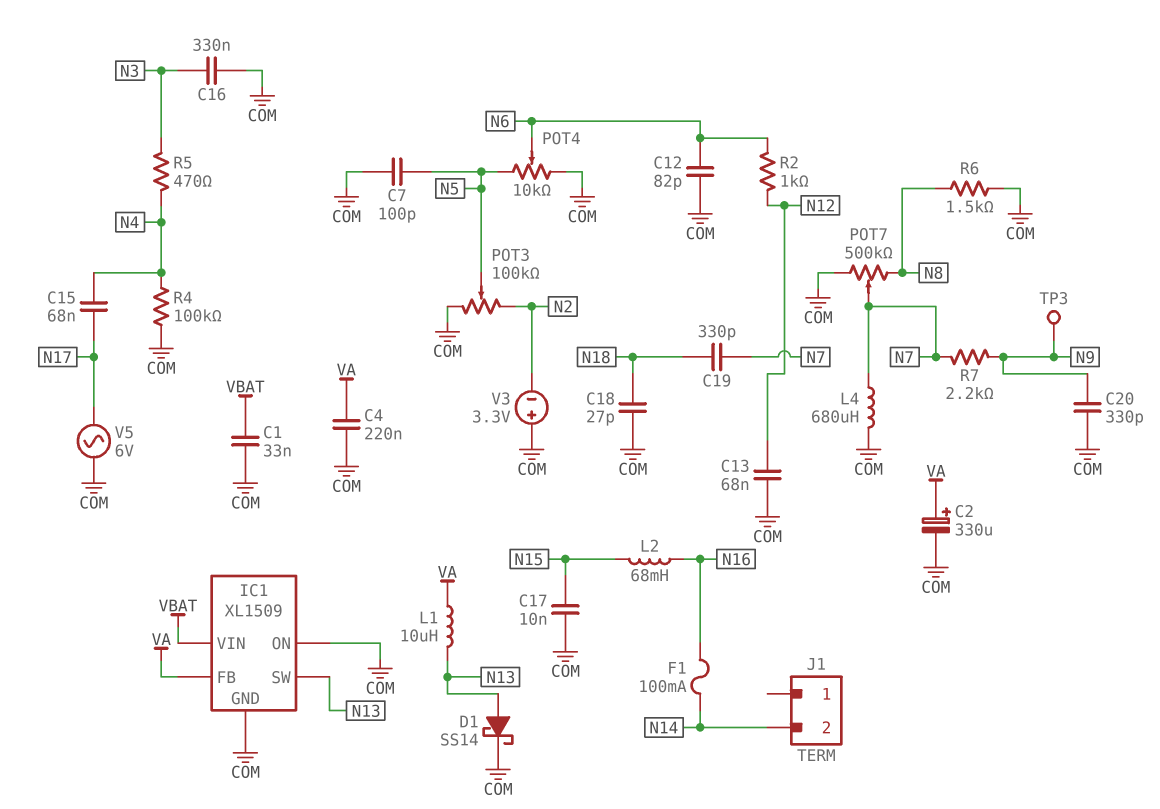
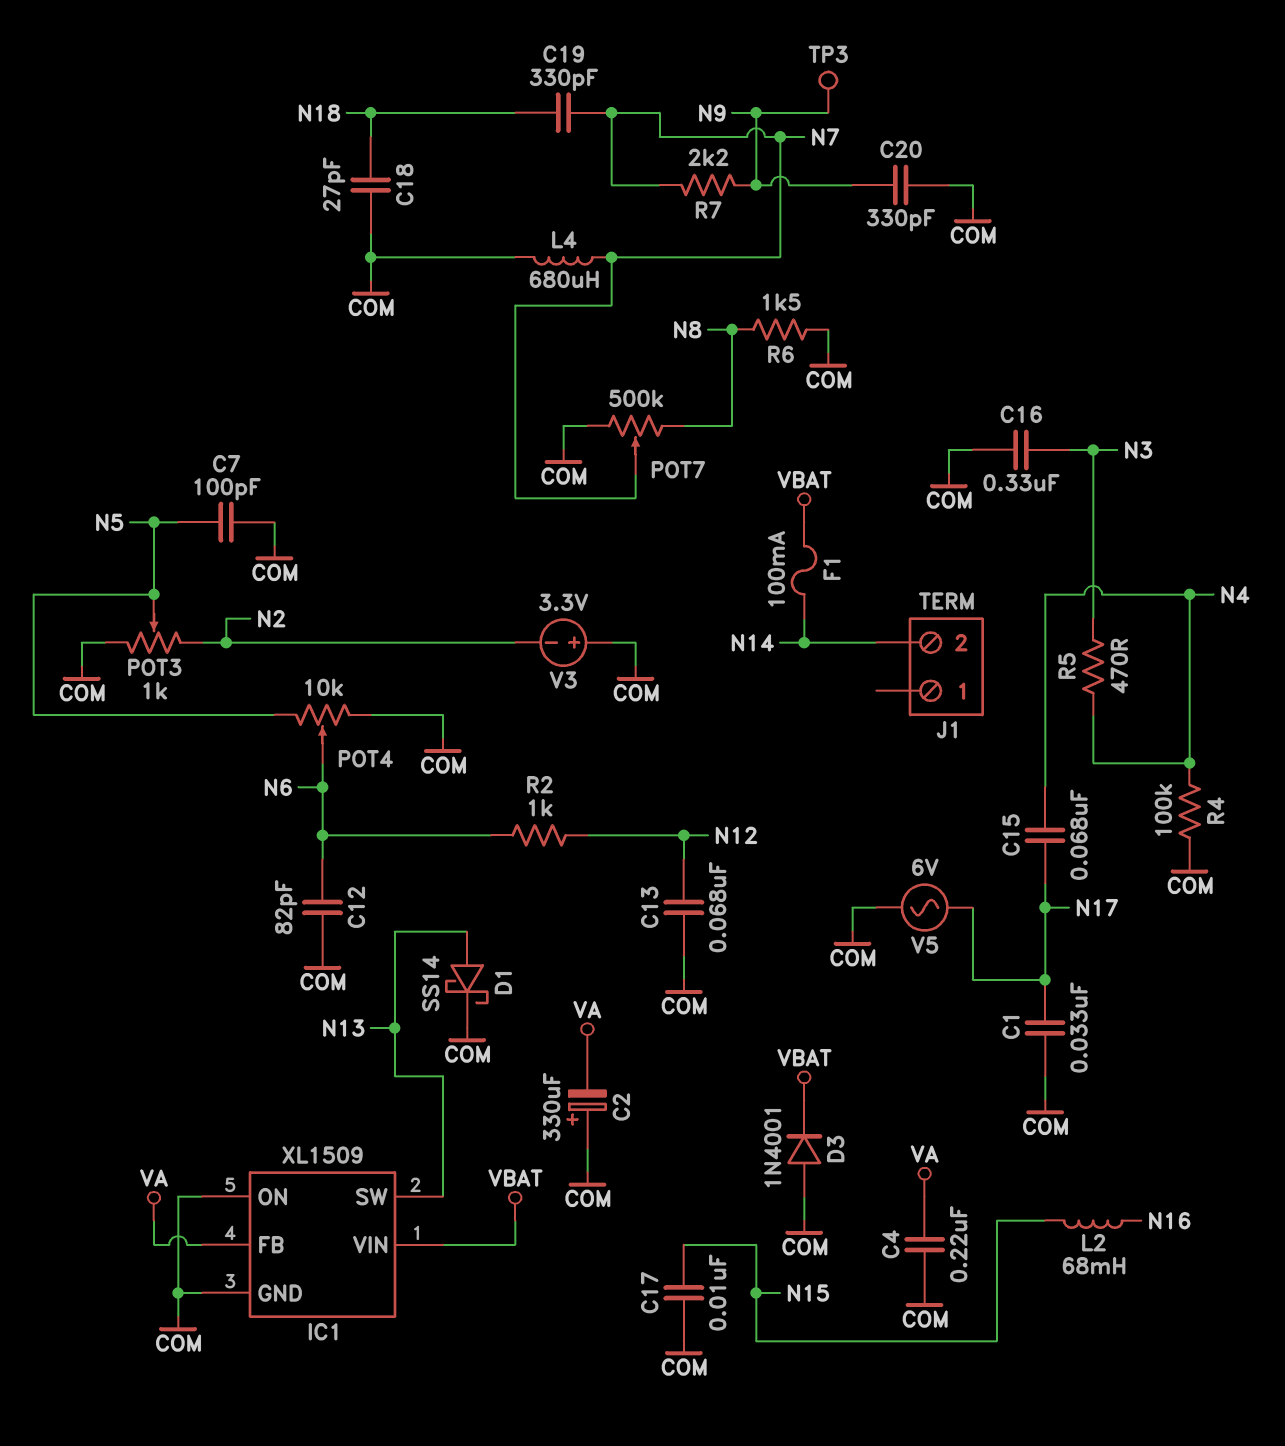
C1: 33nF (COM, VBAT) -> 33nF (COM, N17)
C2: 330uF (plus VA, minus COM) -> 330uF (plus COM, minus VA)
D3: none -> diode 1N4001 (A COM, K VBAT)
F1: 100mA (N14, N16) -> 100mA (N14, VBAT)
L1: 10uH (N13, VA) -> none
POT3: 100k (COM, N2, wiper N5) -> 1k (COM, N2, wiper N5)

